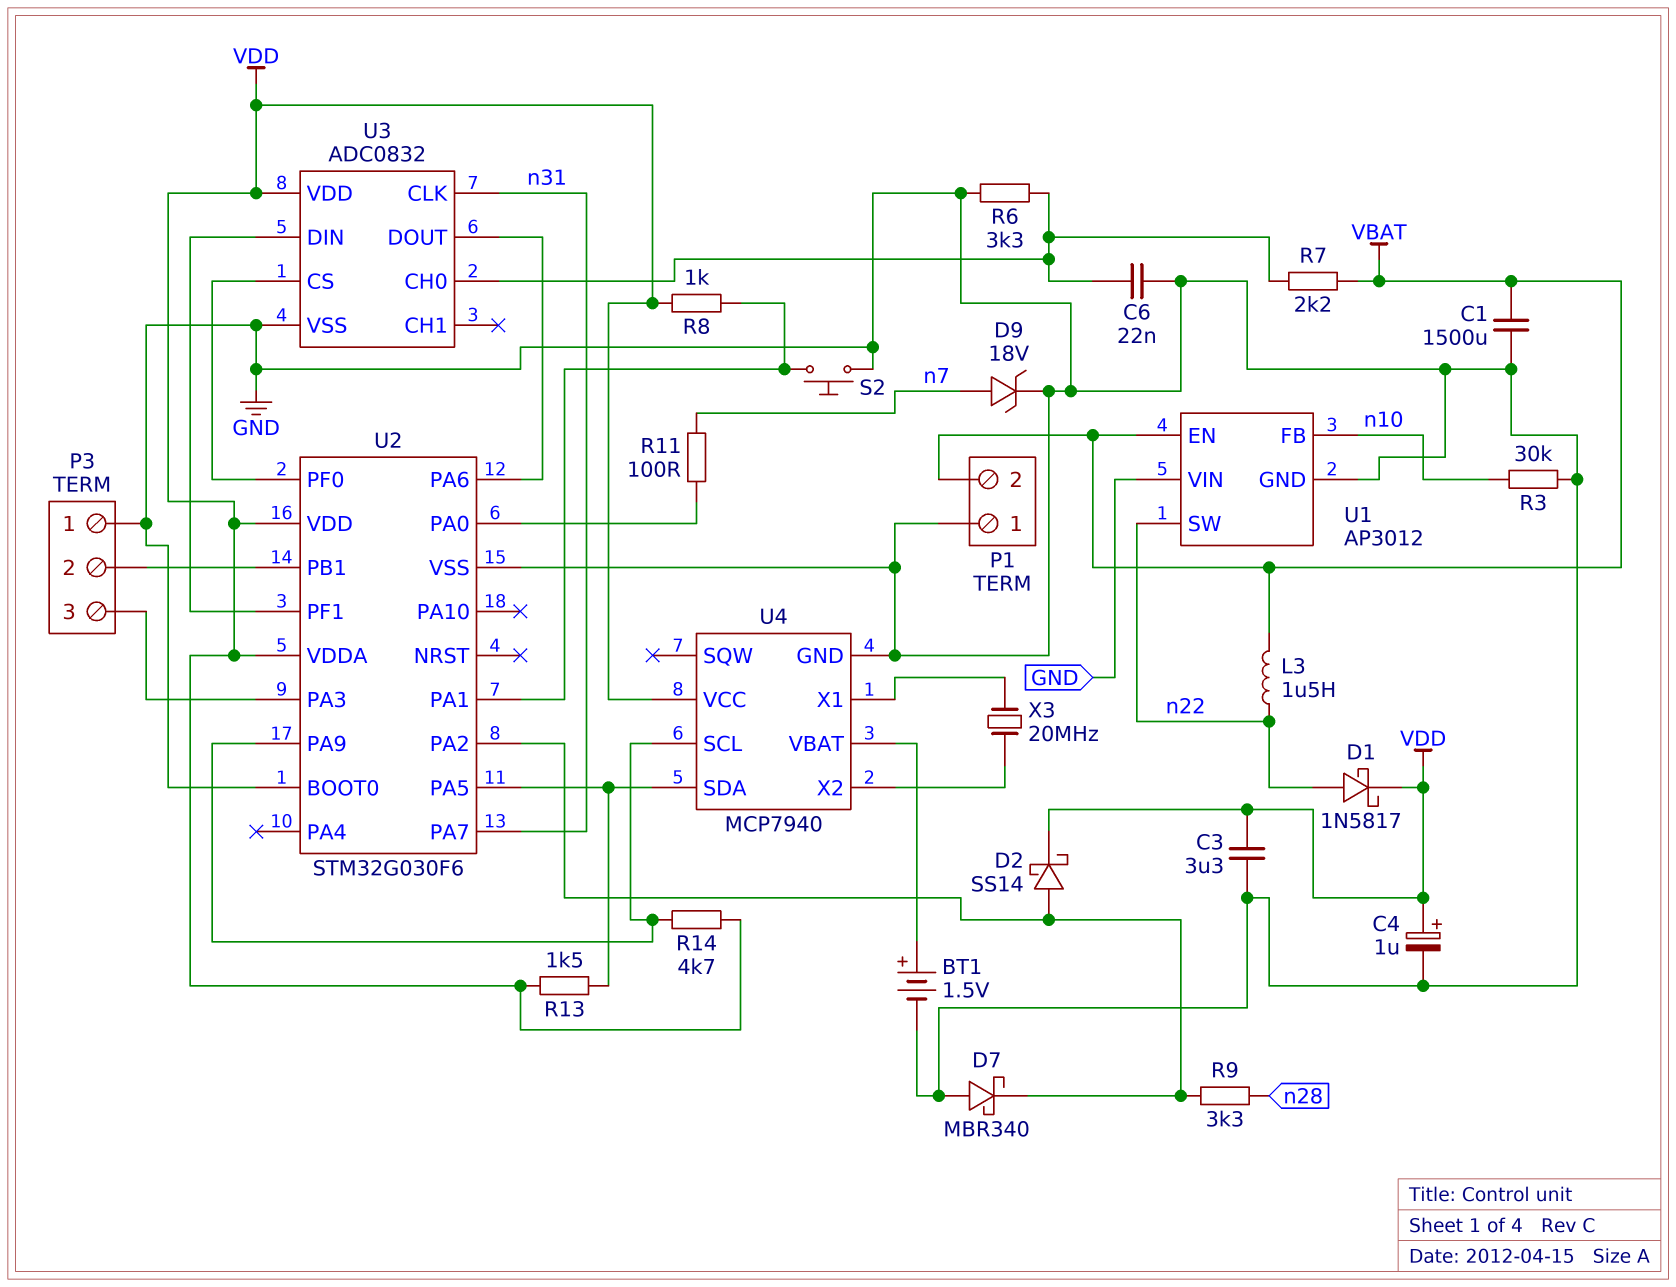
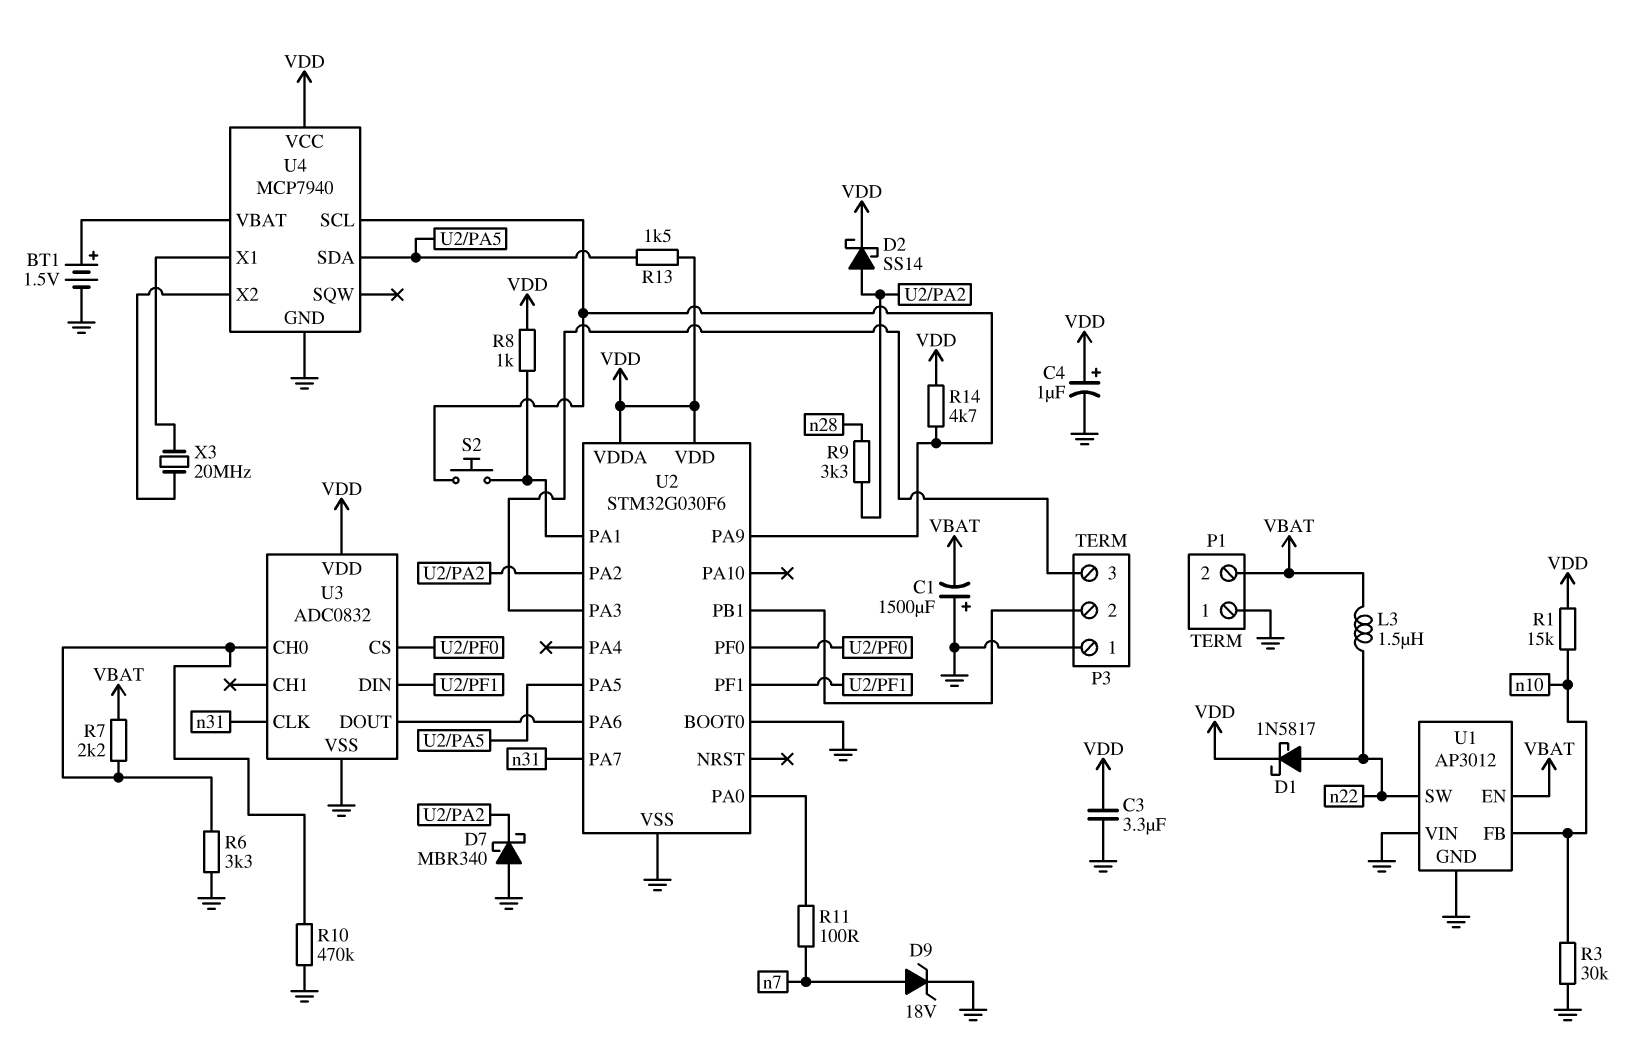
C1: 1500uF (GND, VBAT) -> 1500uF (plus GND, minus VBAT)
C6: 22nF (GND, U3/CH0) -> none
R1: none -> 15k (VDD, n10)
R10: none -> 470k (GND, U3/CH0)
S2: button (GND, U2/PA1) -> button (U2/PA1, U2/PA9)

